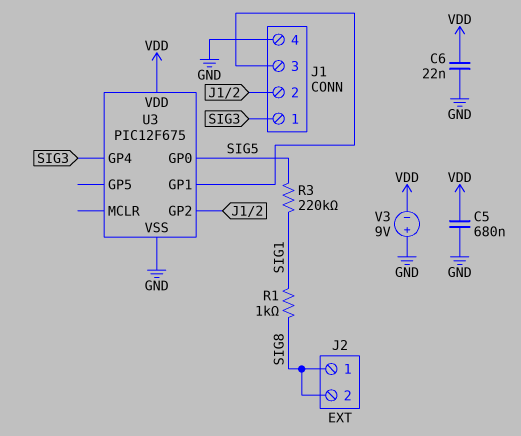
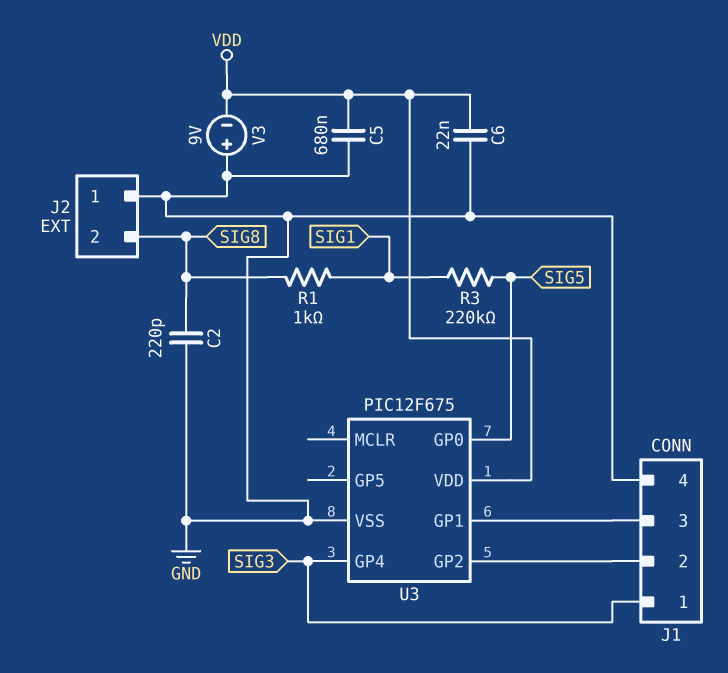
C2: none -> 220pF (GND, SIG8)
J2 pin 1: SIG8 -> GND

